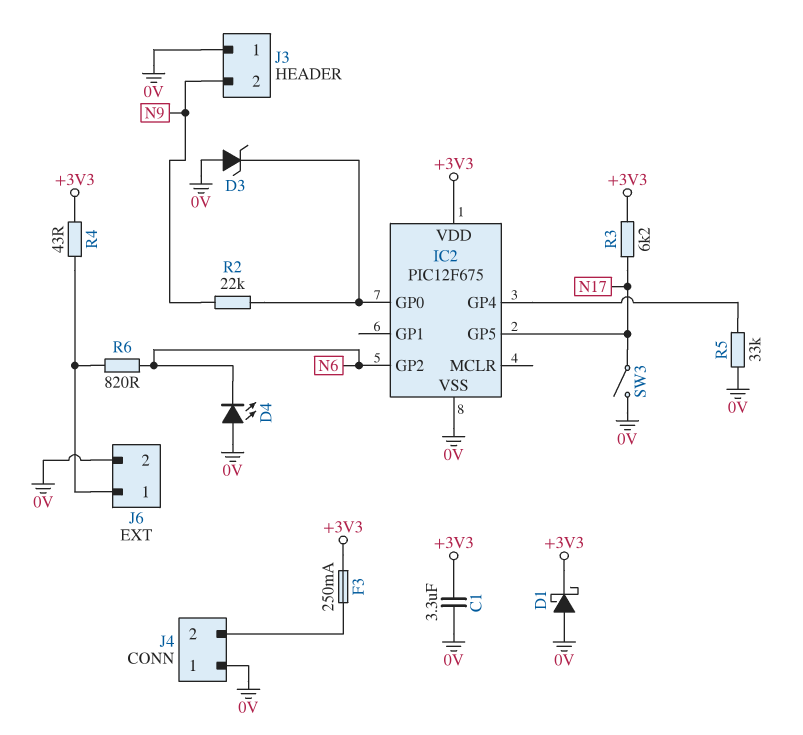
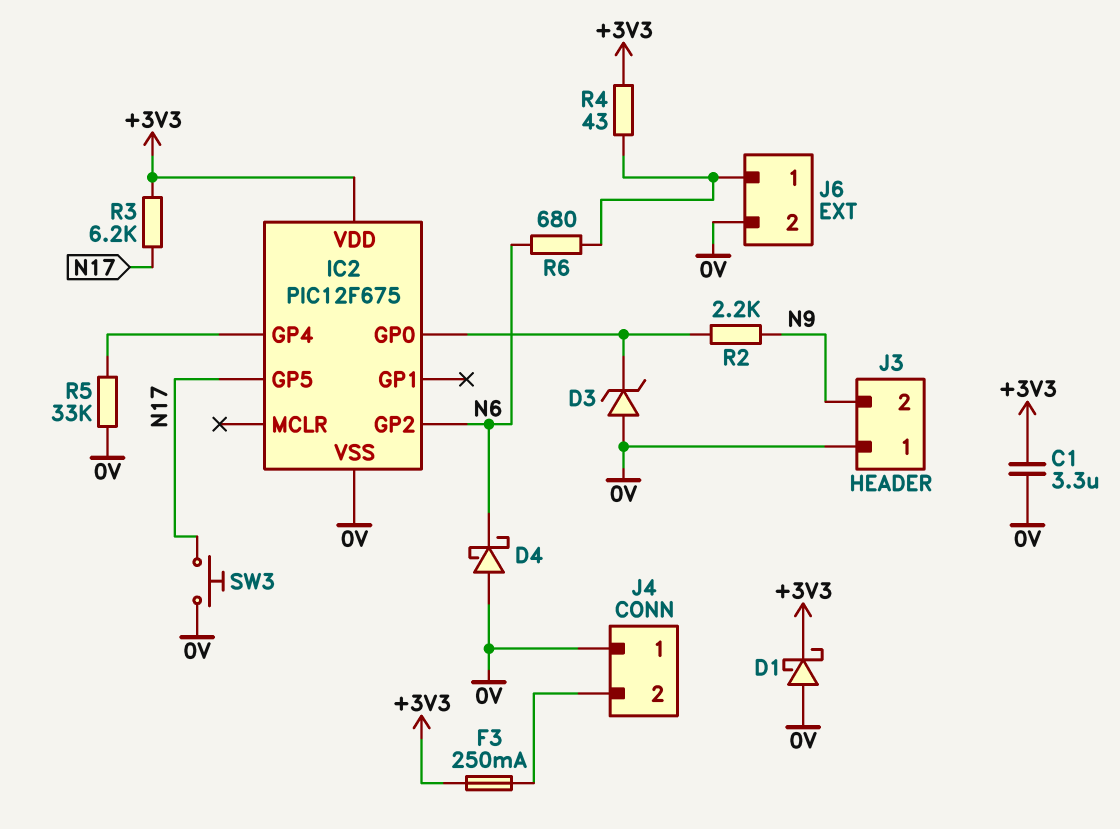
D4: LED (A 0V, K N6) -> schottky (A 0V, K N6)
R2: 22k (IC2/GP0, N9) -> 2.2k (IC2/GP0, N9)
R6: 820 (J6/1, N6) -> 680 (J6/1, N6)
SW3: switch (0V, N17) -> button (0V, N17)

